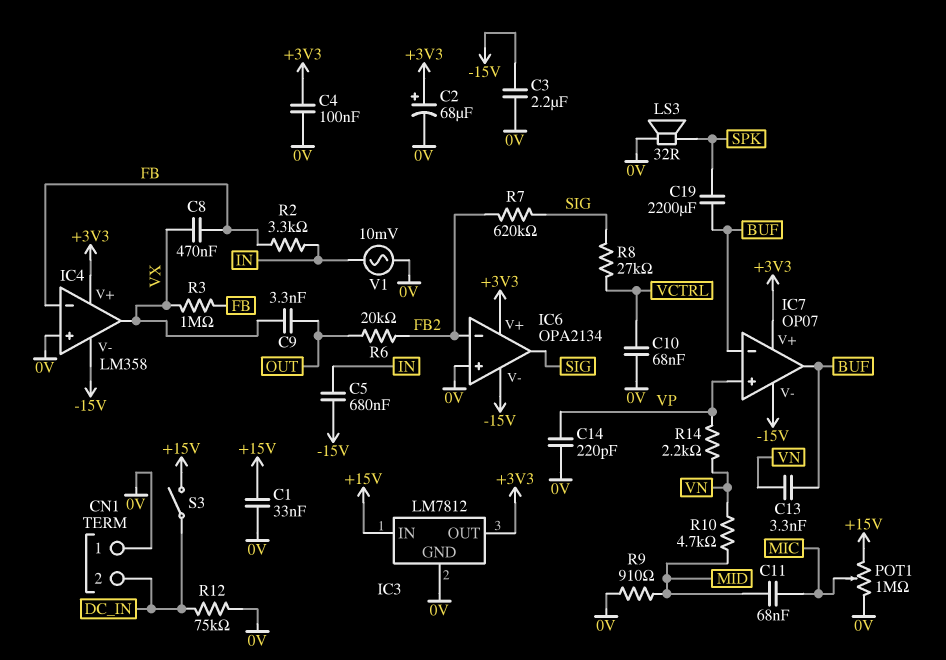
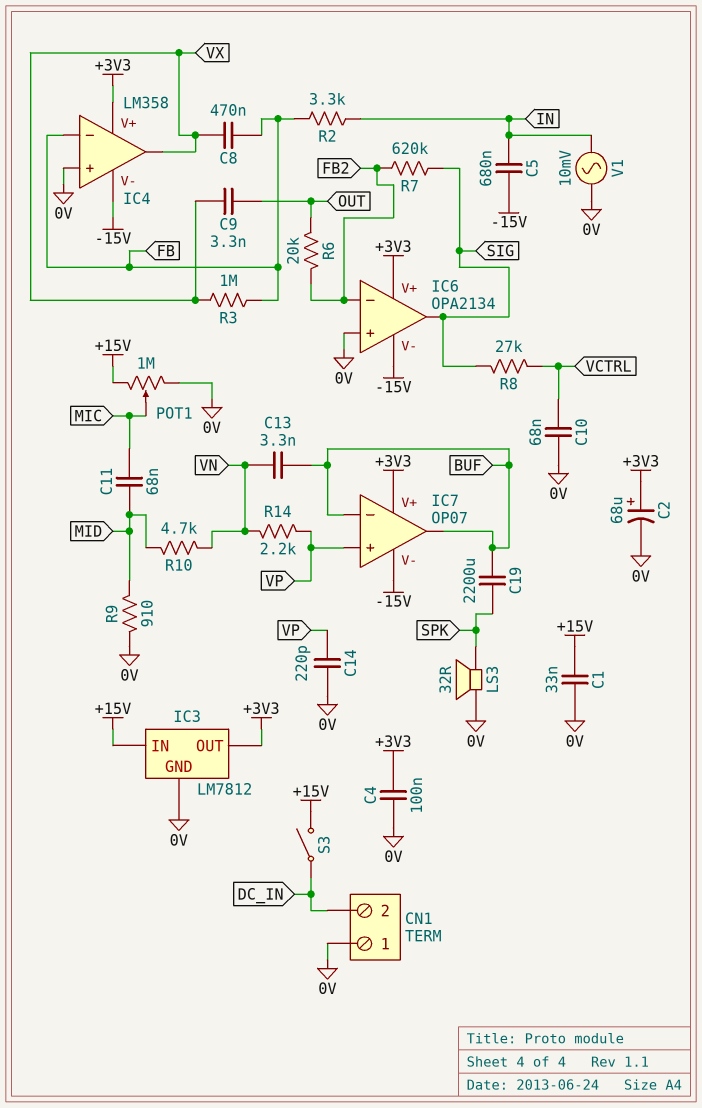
C3: 2.2uF (-15V, 0V) -> none
R12: 75k (0V, DC_IN) -> none

